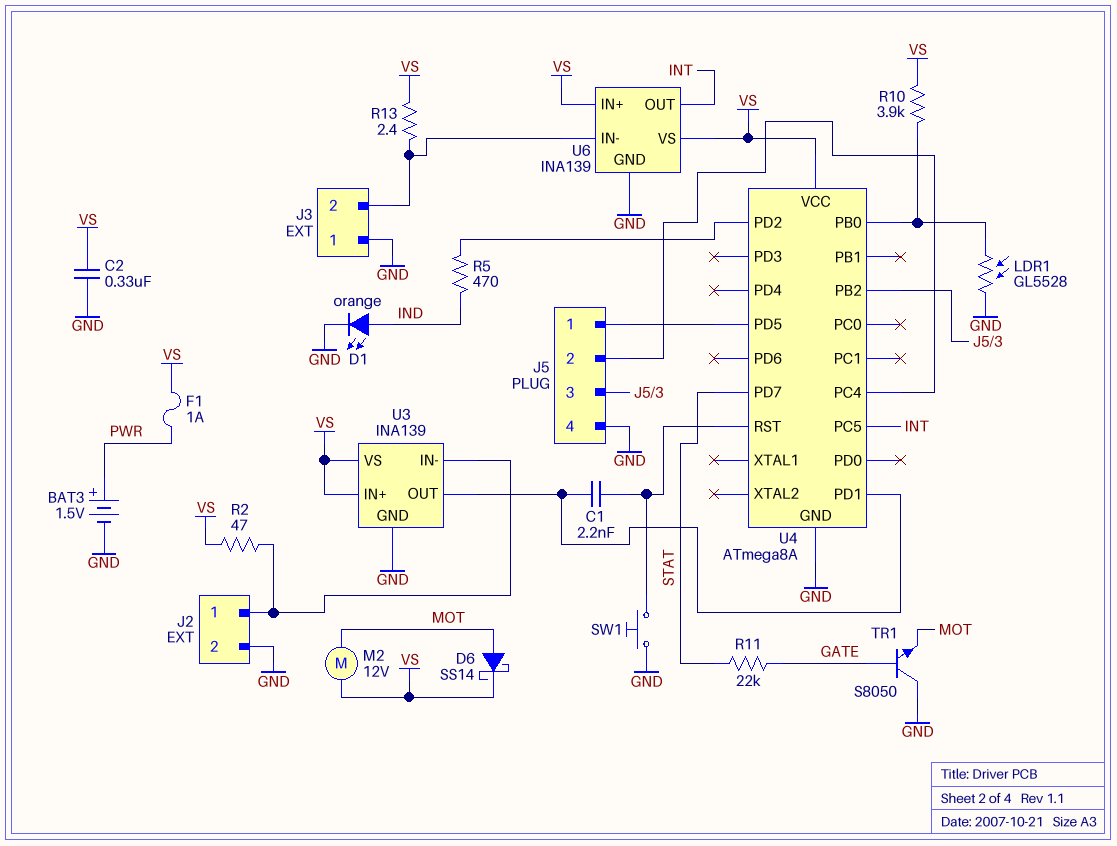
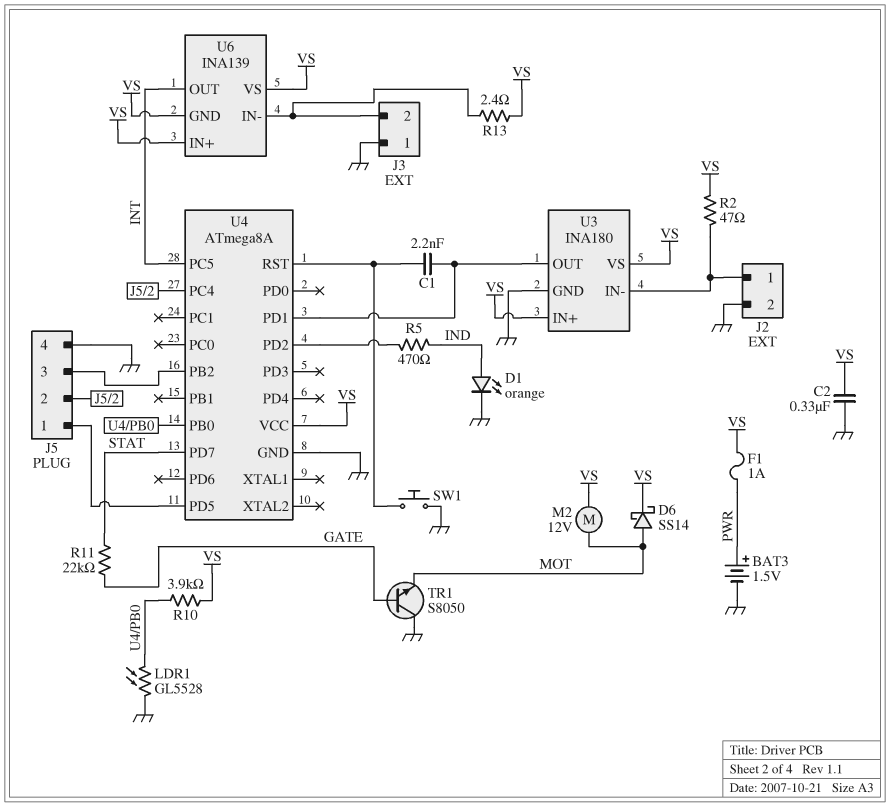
U3: INA139 -> INA180
U6 pin GND: GND -> VS

